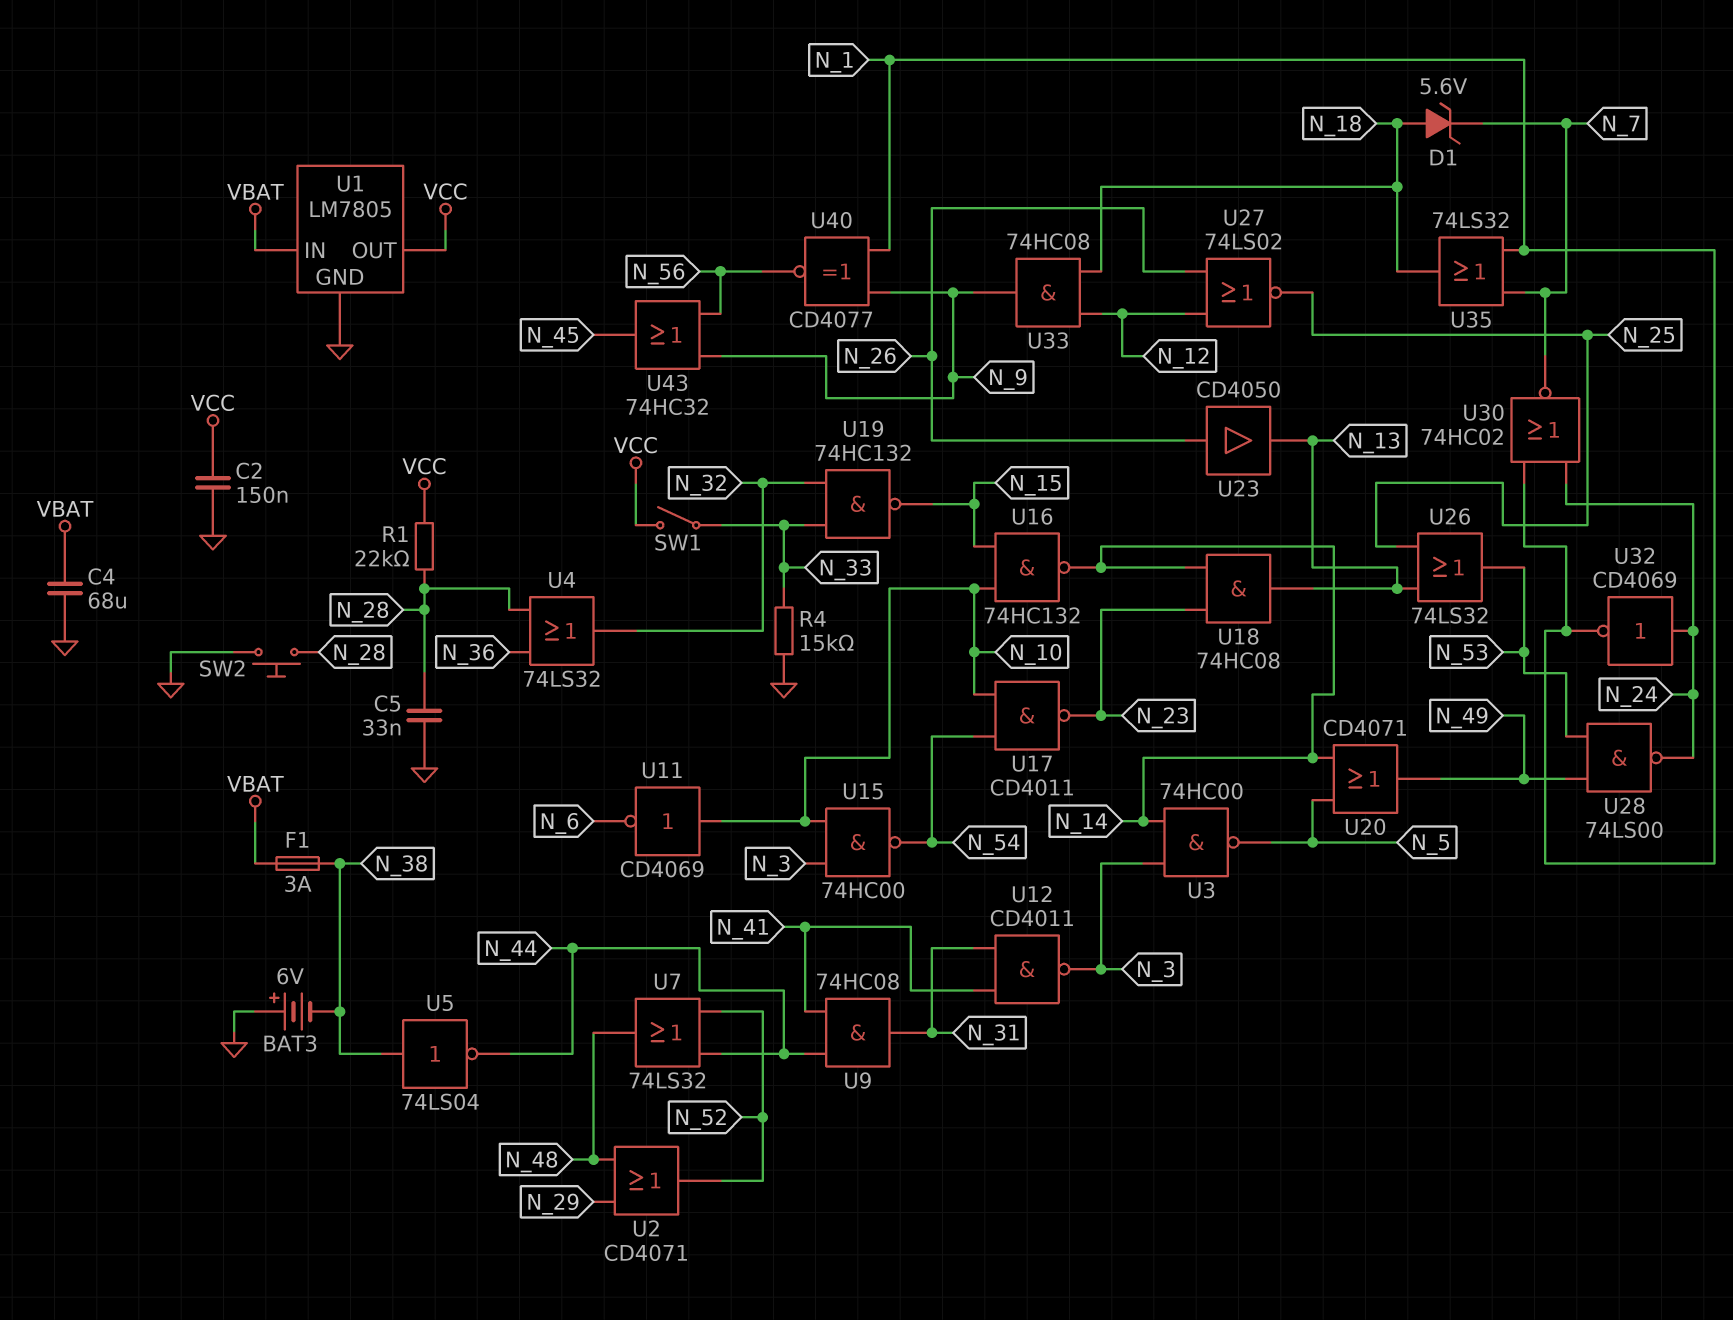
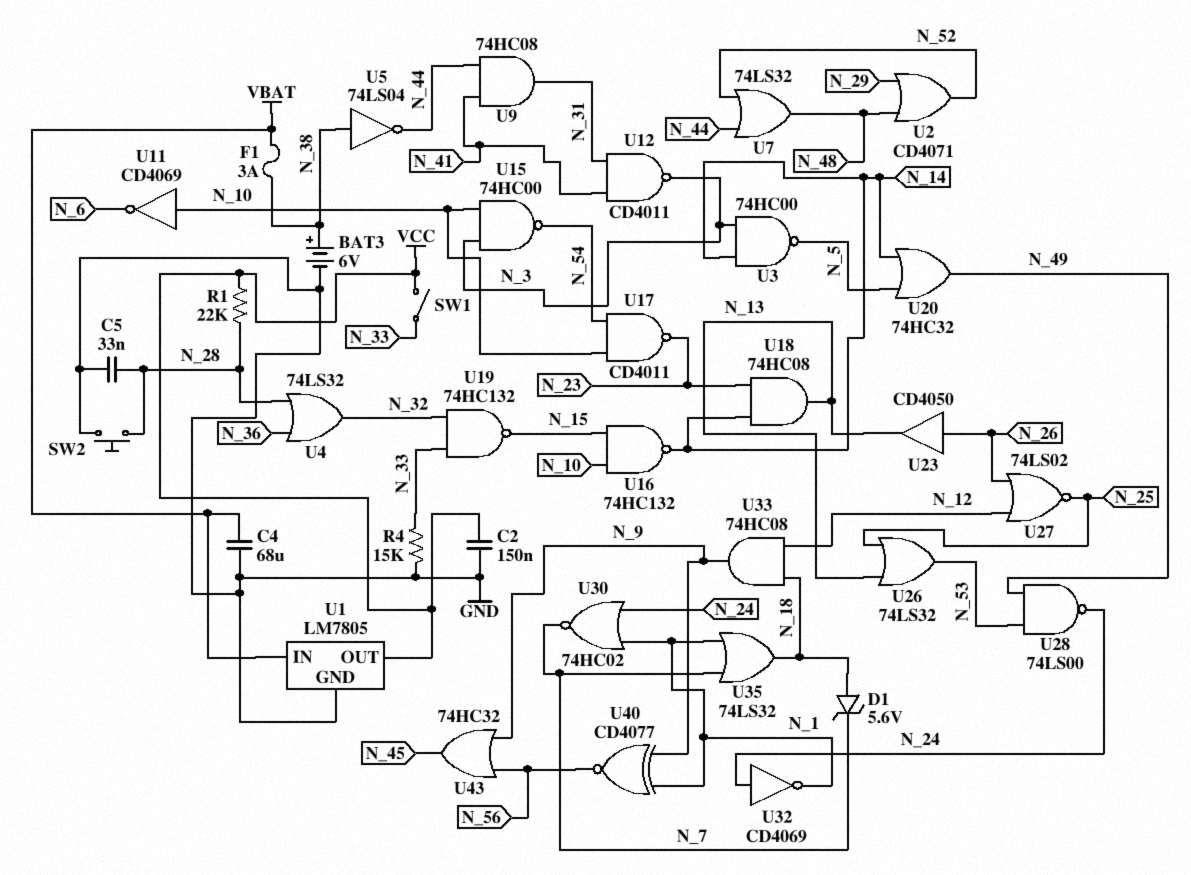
BAT3: 6V (plus GND, minus N_38) -> 6V (plus N_38, minus GND)
U20: OR CD4071 (in N_5, in N_14, out N_49) -> OR 74HC32 (in N_5, in N_14, out N_49)

